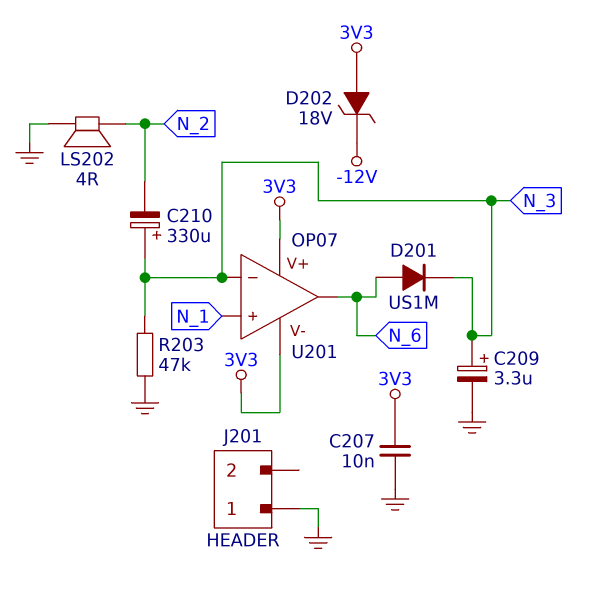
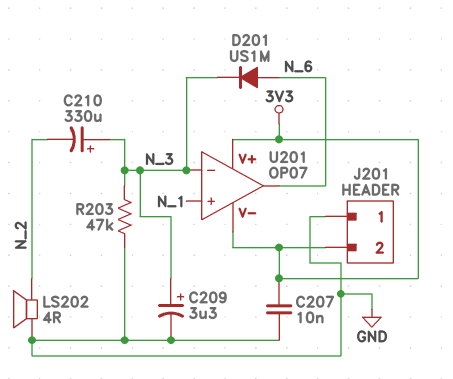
D202: zener 18V (A 3V3, K -12V) -> none
J201 pin 2: none -> 3V3

